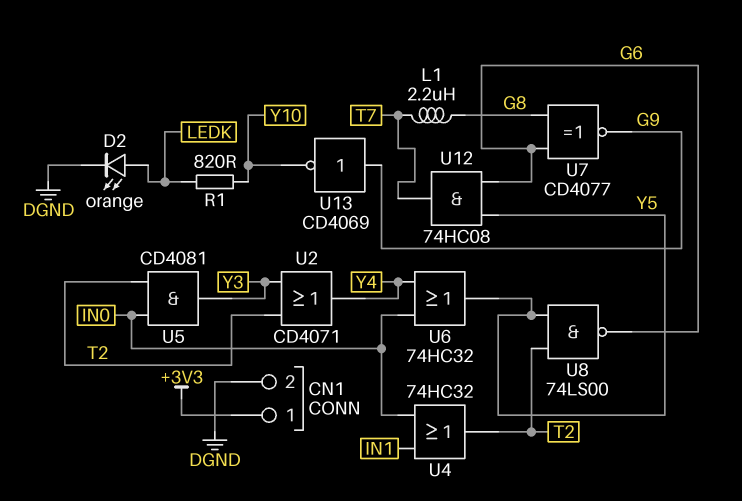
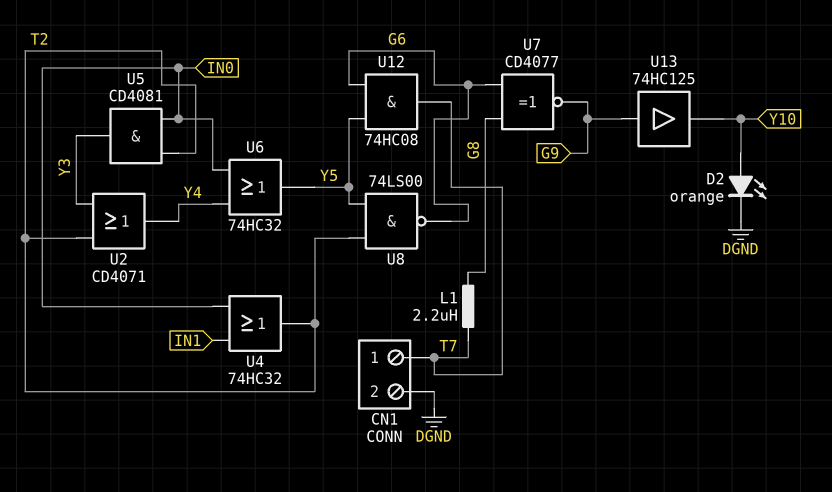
CN1 pin 1: +3V3 -> T7
D2: LED orange (A LEDK, K DGND) -> LED orange (A Y10, K DGND)
R1: 820 (LEDK, Y10) -> none
U13: NOT CD4069 (in G9, out Y10) -> buffer 74HC125 (in G9, out Y10)

